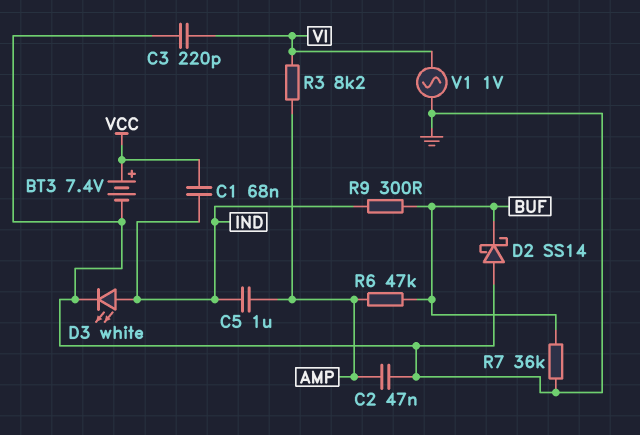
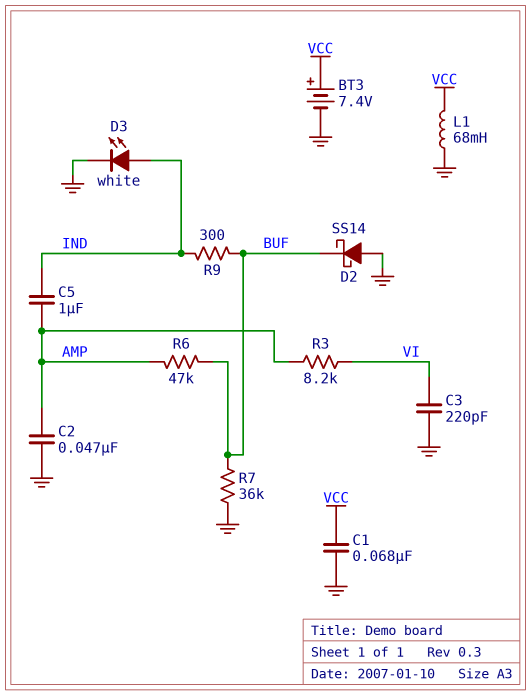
C1: 68nF (IND, VCC) -> 68nF (GND, VCC)
L1: none -> 68mH (GND, VCC)
V1: AC 1V (GND, VI) -> none

